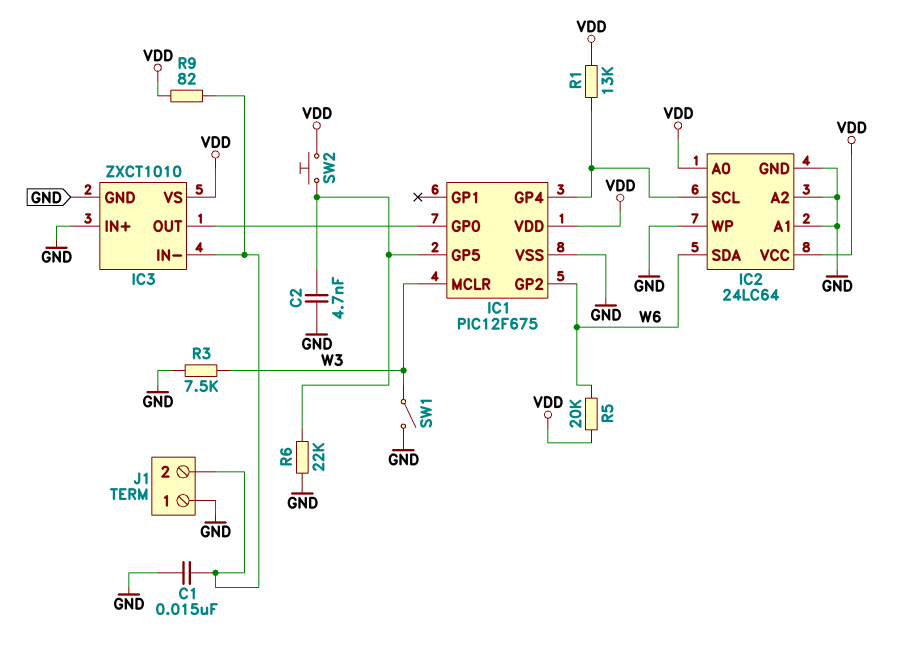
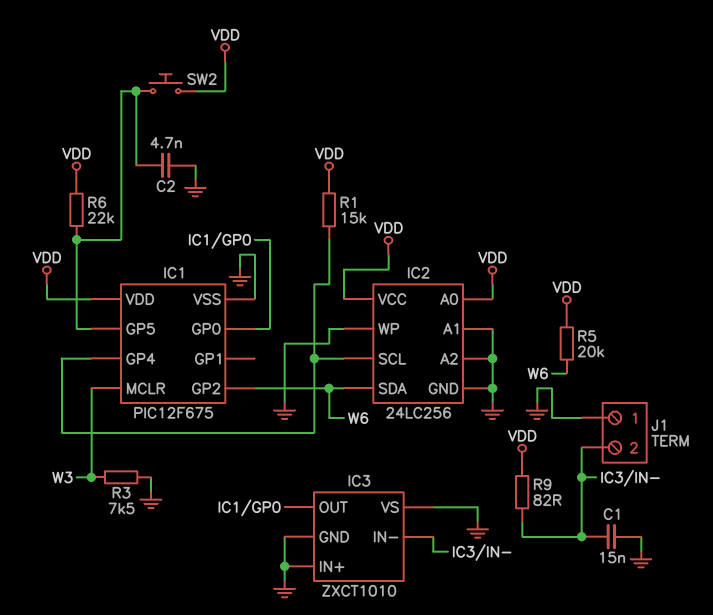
IC2: 24LC64 -> 24LC256
IC3 pin VS: VDD -> GND
R1: 13k (IC1/GP4, VDD) -> 15k (IC1/GP4, VDD)
R6: 22k (GND, IC1/GP5) -> 22k (IC1/GP5, VDD)
SW1: switch (GND, W3) -> none

